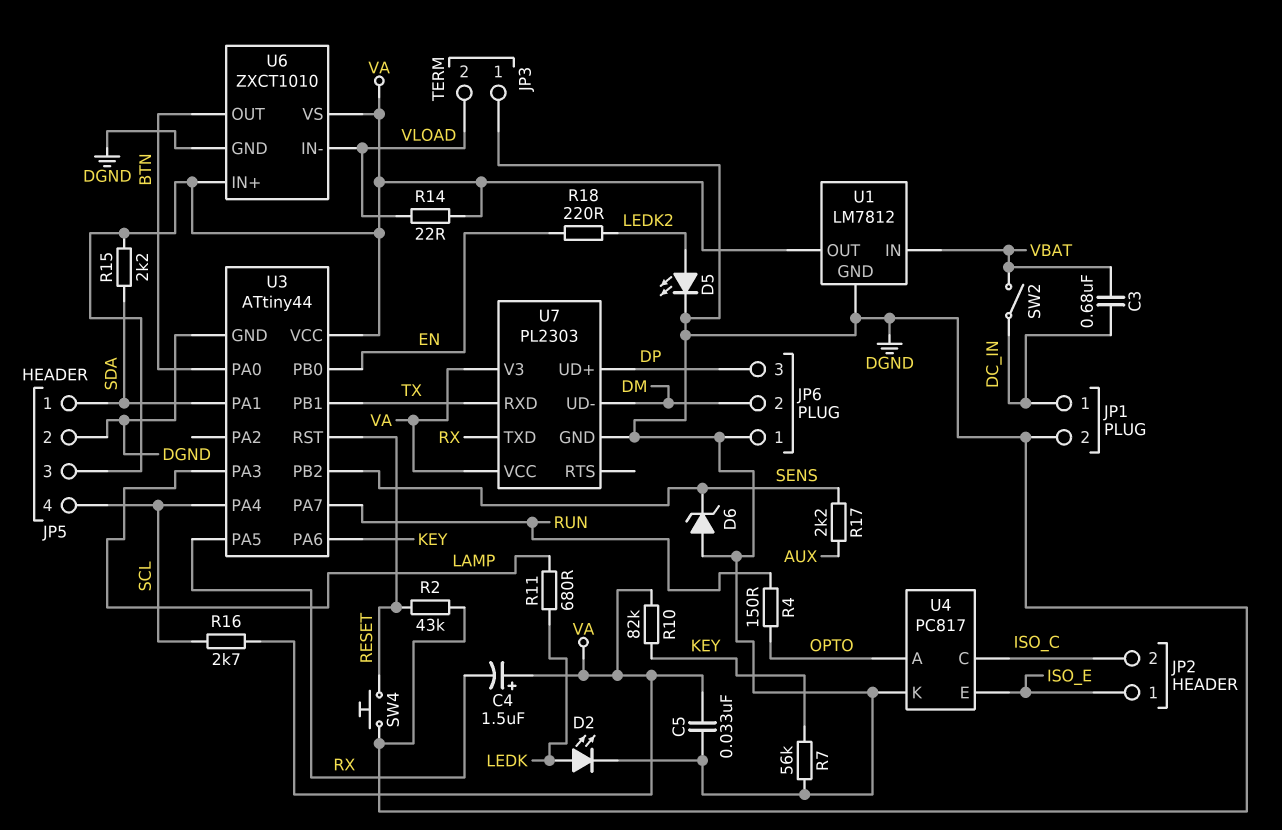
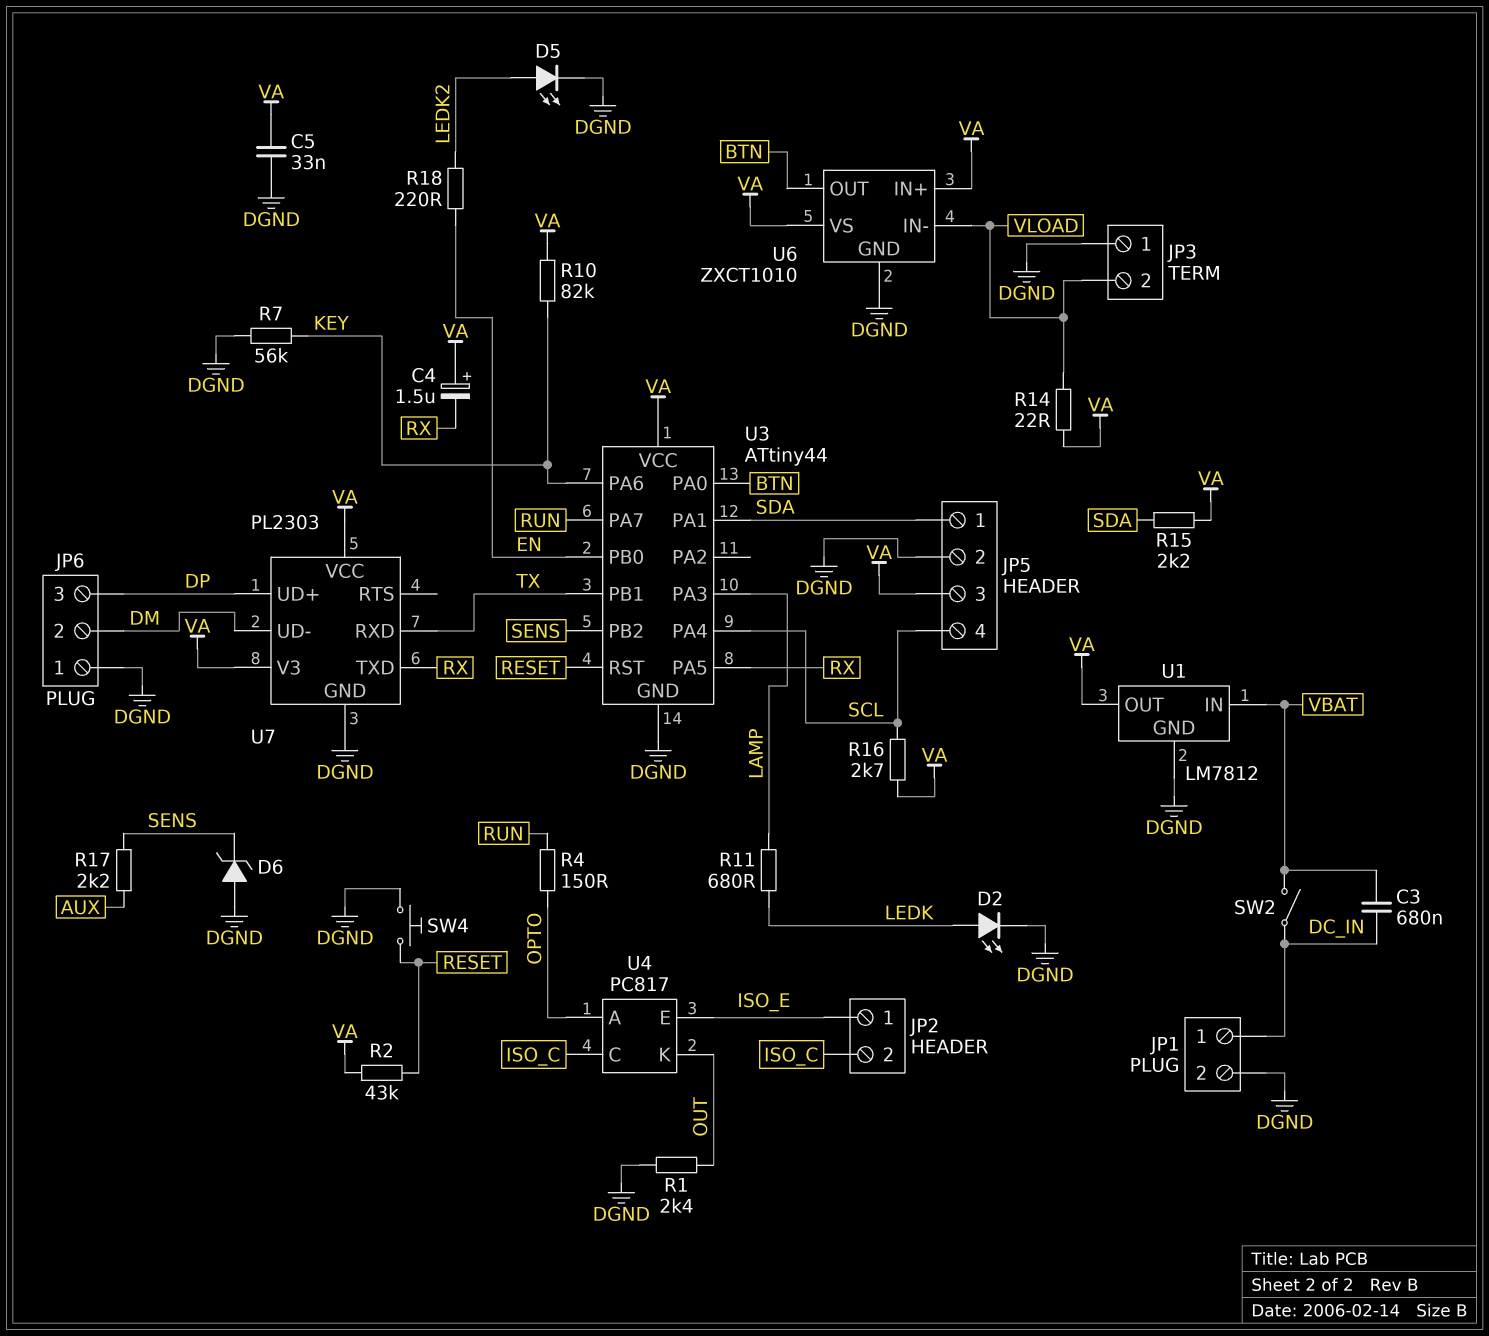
R1: none -> 2.4k (DGND, OUT)
R2: 43k (DGND, RESET) -> 43k (RESET, VA)
U4 pin K: DGND -> OUT

